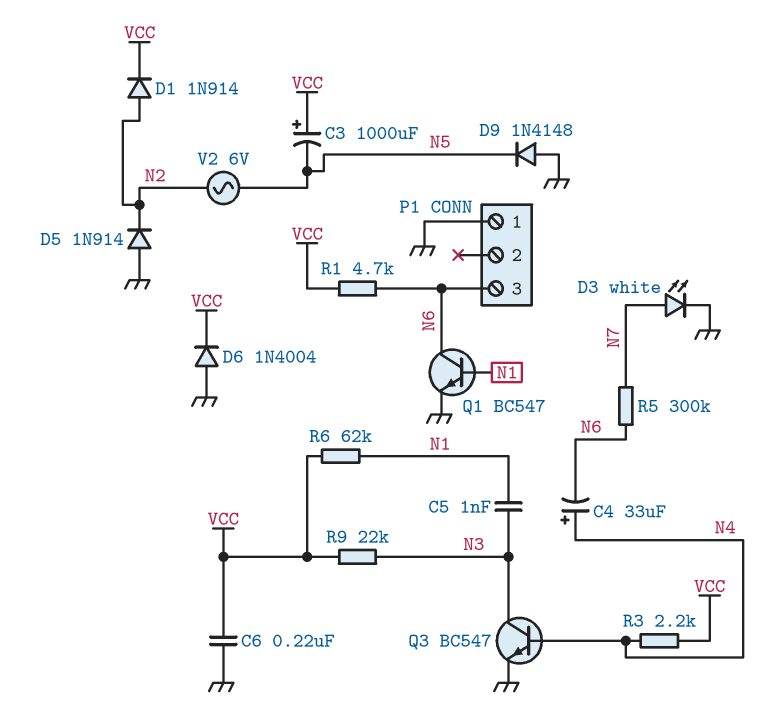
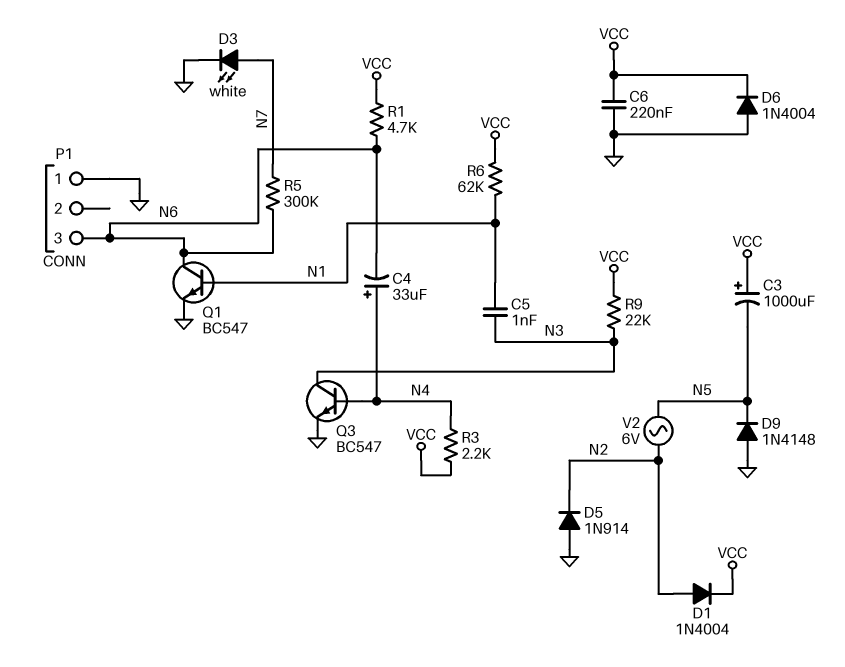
D1: diode 1N914 (A N2, K VCC) -> diode 1N4004 (A N2, K VCC)

